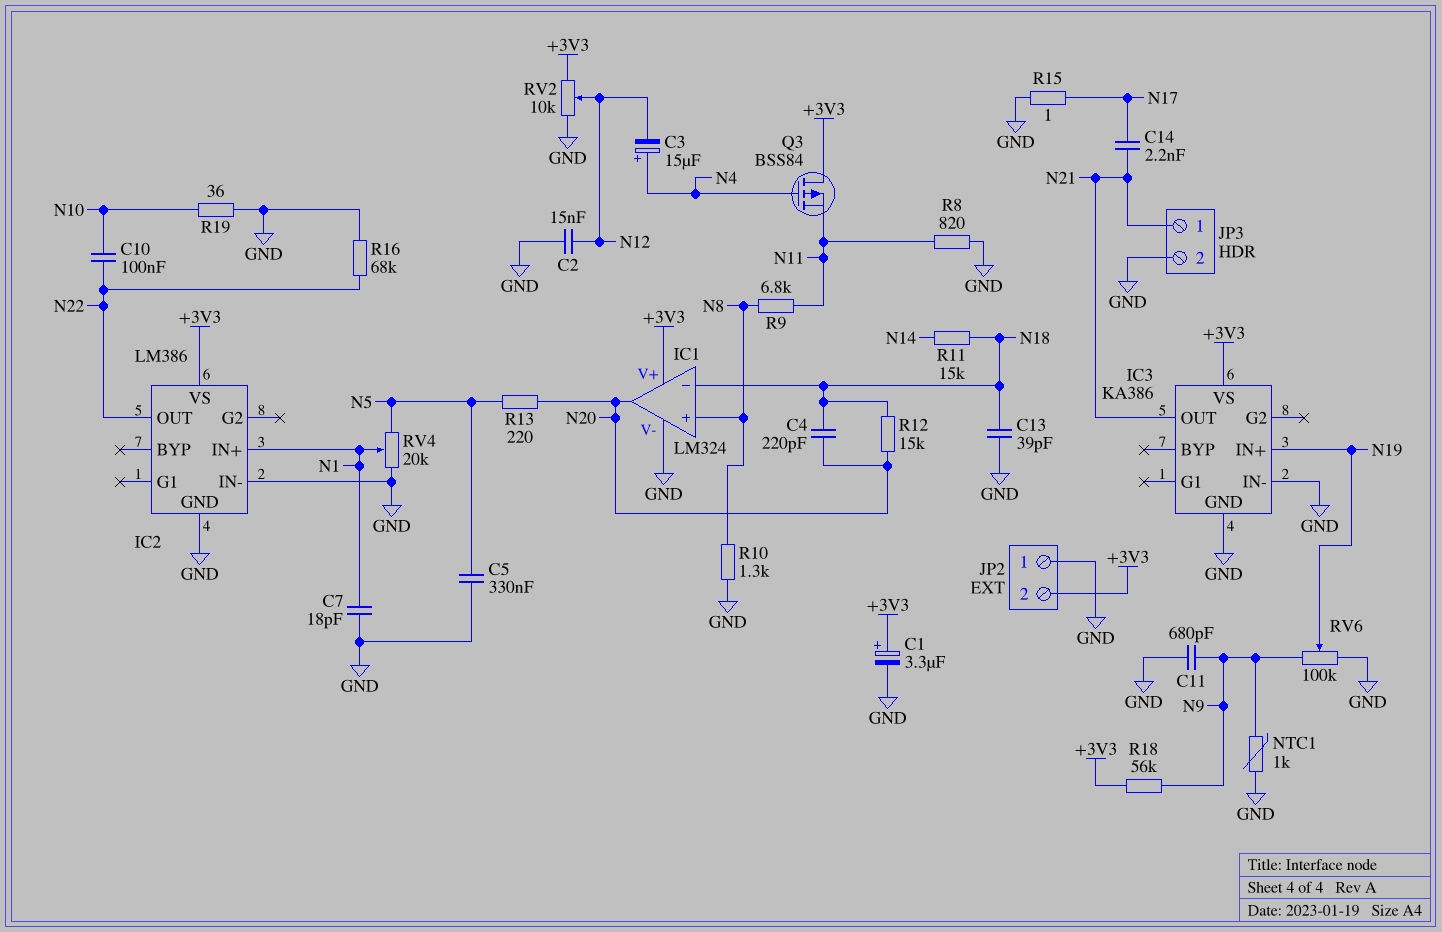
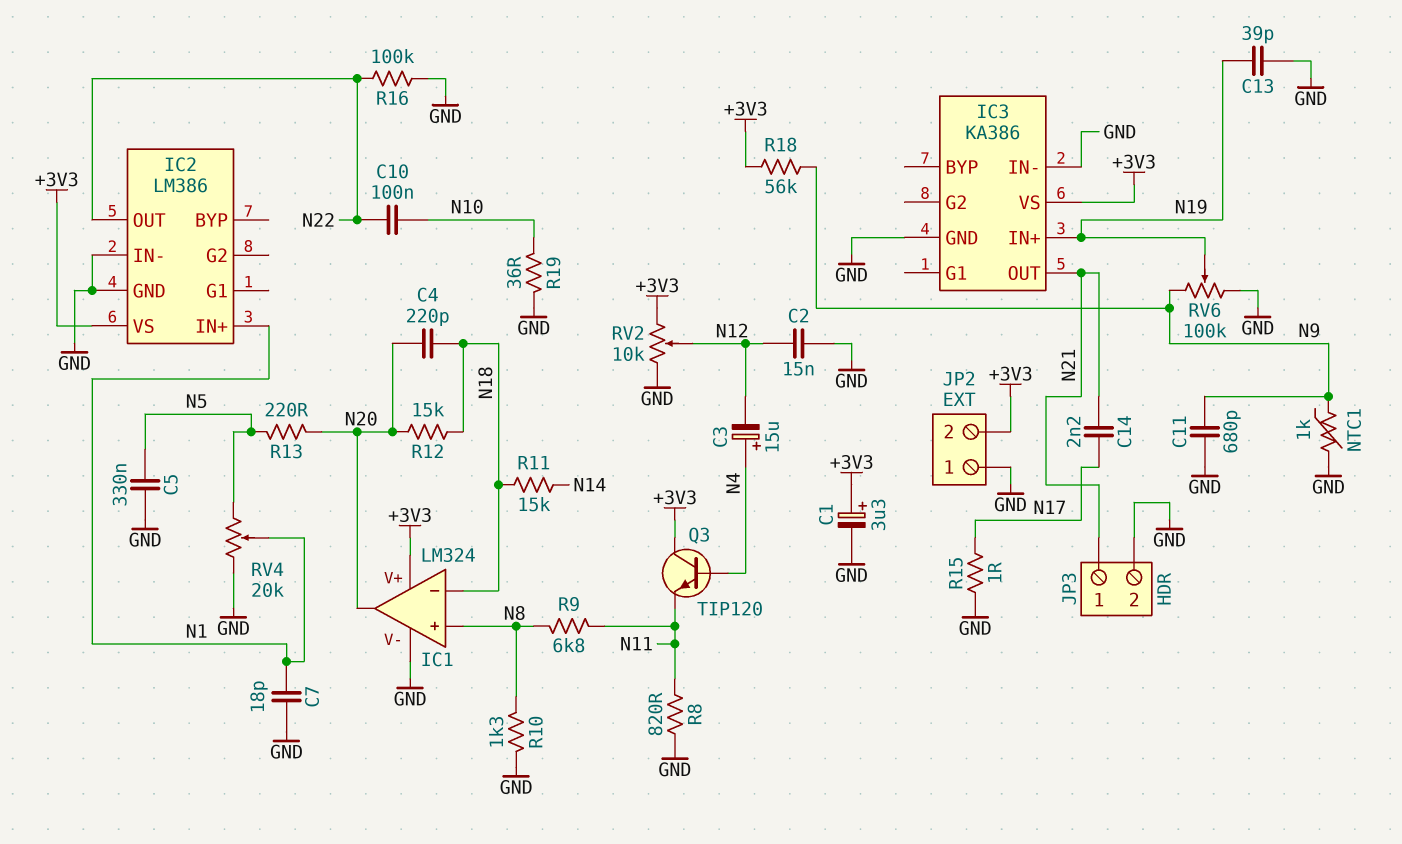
C13: 39pF (GND, N18) -> 39pF (GND, N19)
Q3: PMOS BSS84 (G N4, D +3V3, S N11) -> NPN TIP120 (B N4, C +3V3, E N11)
R16: 68k (GND, N22) -> 100k (GND, N22)

